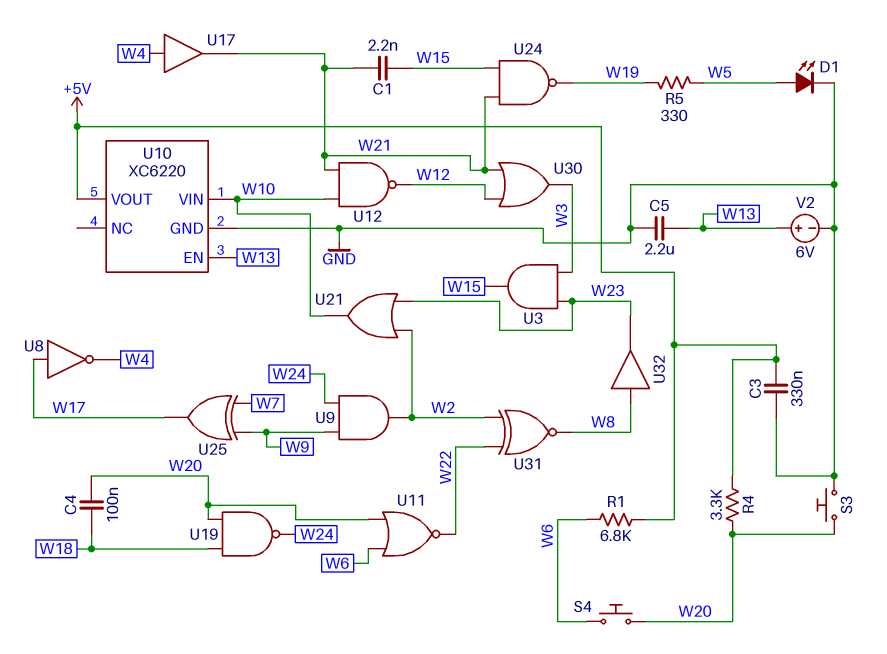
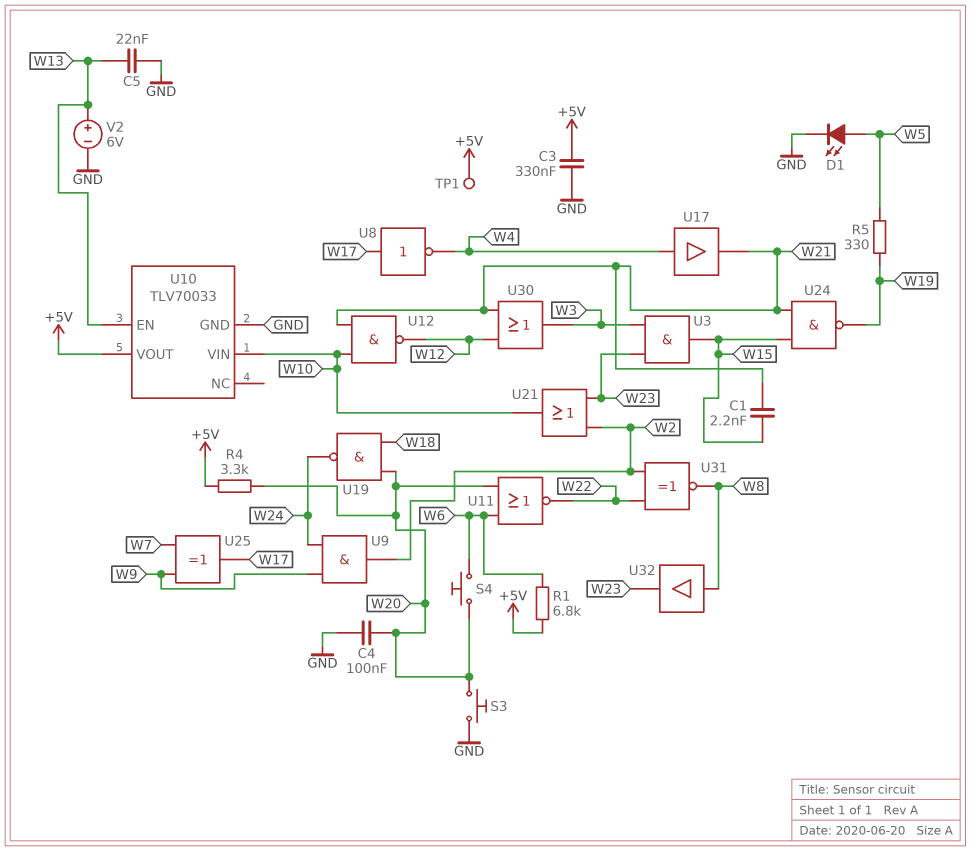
C4: 100nF (W18, W20) -> 100nF (GND, W20)
C5: 2.2uF (GND, W13) -> 22nF (GND, W13)
TP1: none -> test point (+5V)
U10: XC6220 -> TLV70033

